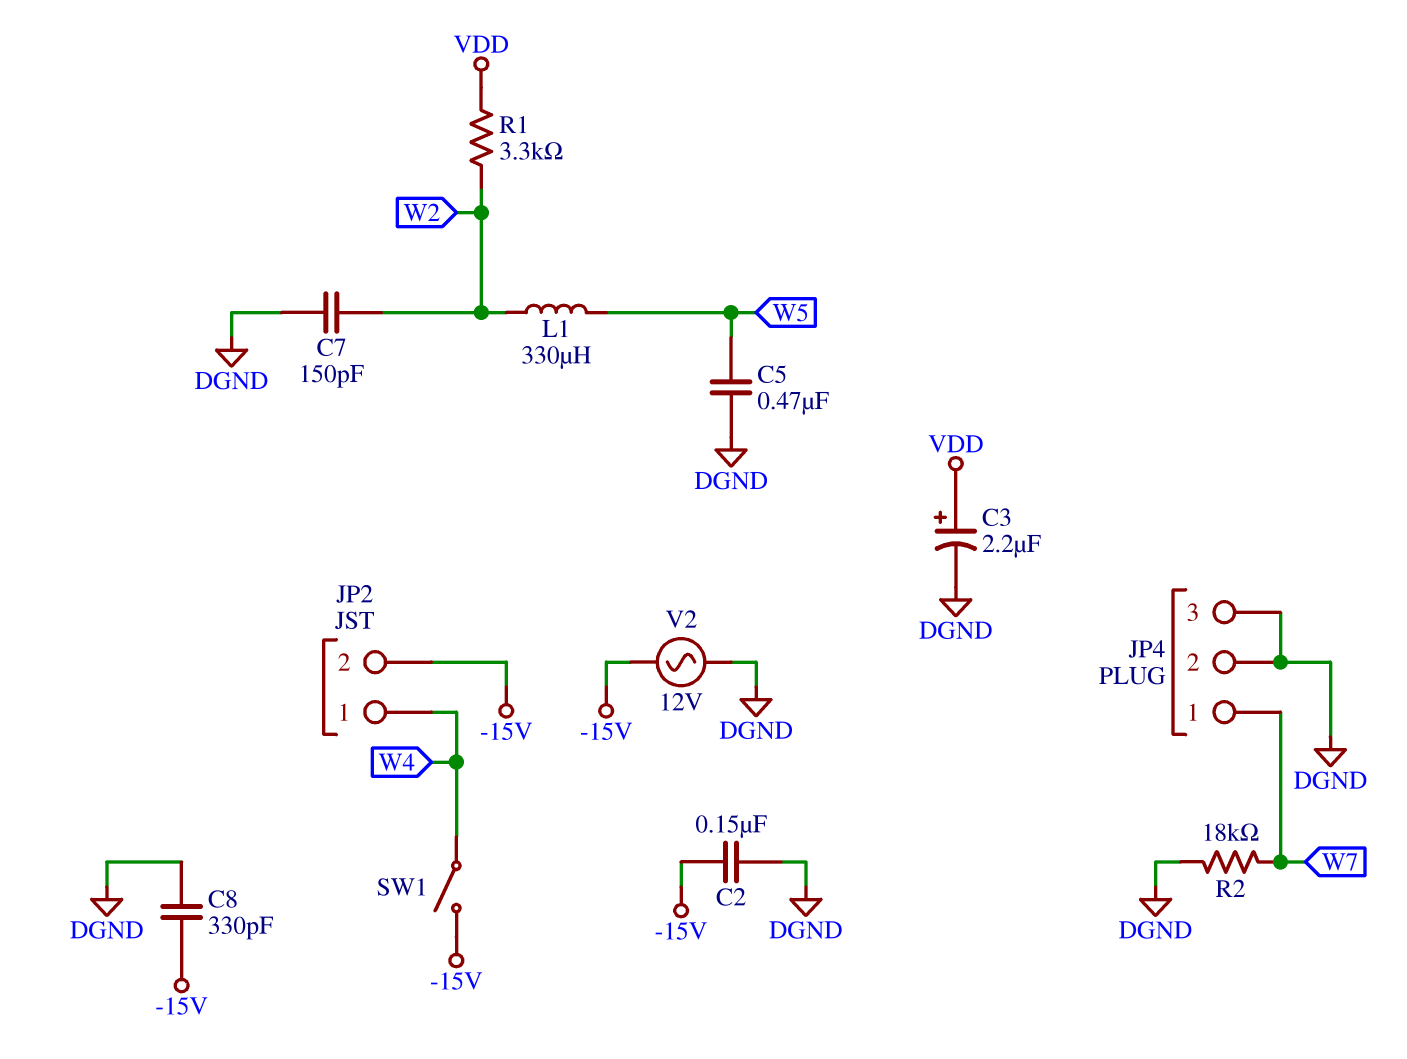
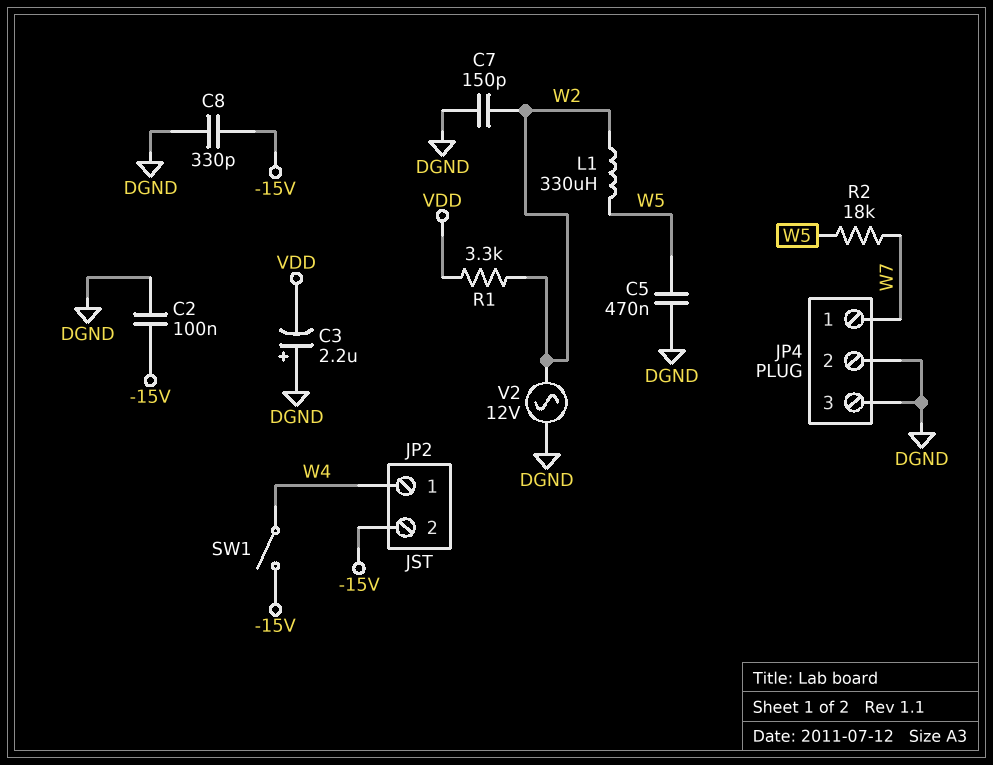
C2: 150nF (-15V, DGND) -> 100nF (-15V, DGND)
C3: 2.2uF (plus VDD, minus DGND) -> 2.2uF (plus DGND, minus VDD)
R2: 18k (DGND, W7) -> 18k (W5, W7)
V2: AC 12V (-15V, DGND) -> AC 12V (DGND, W2)

